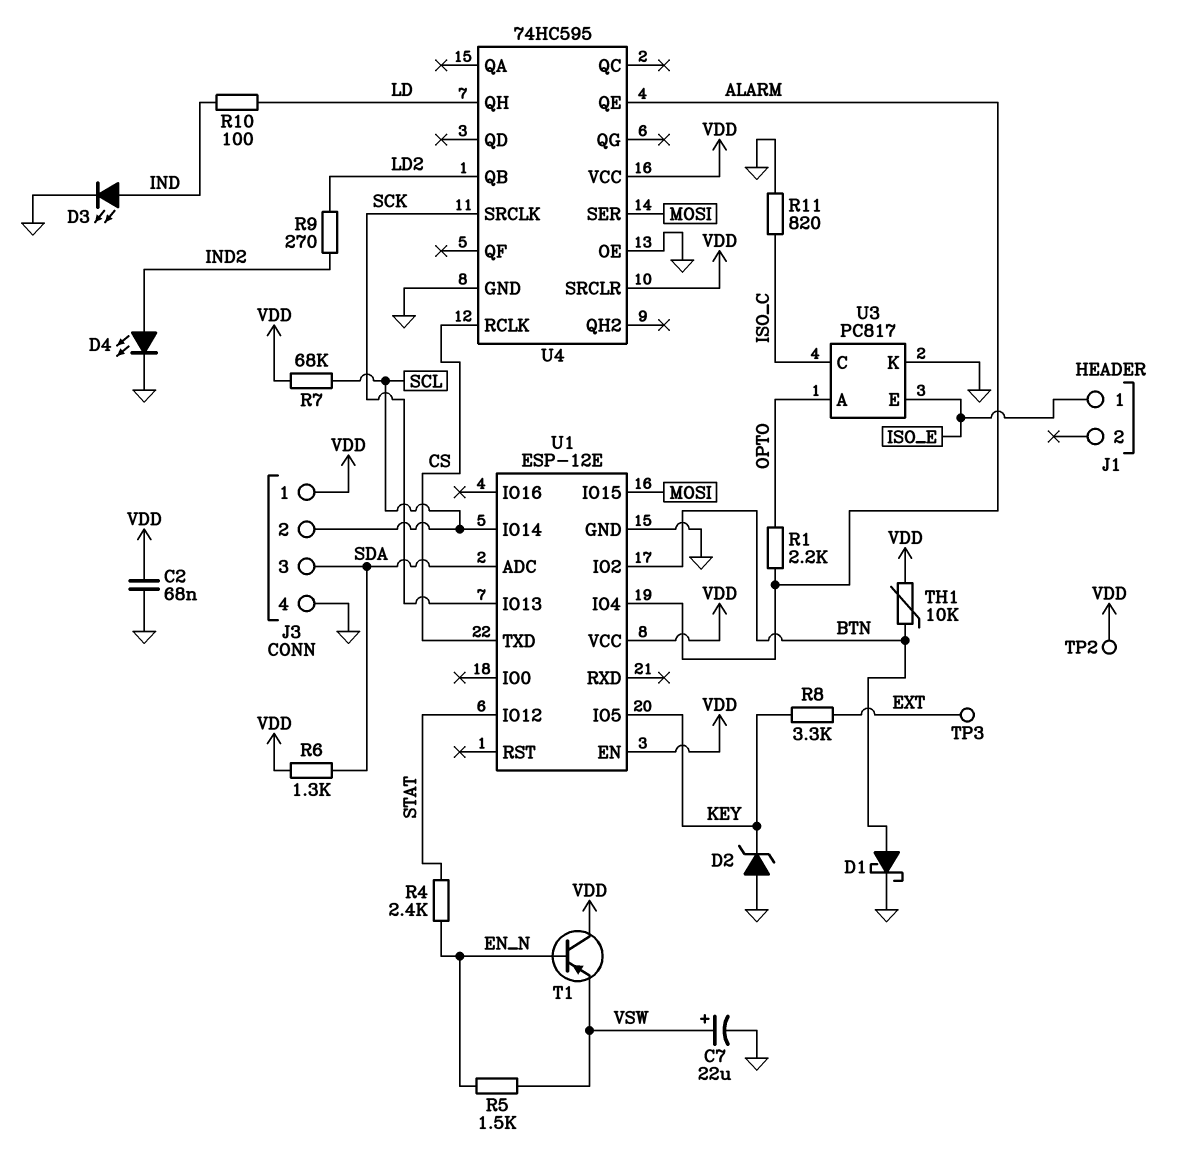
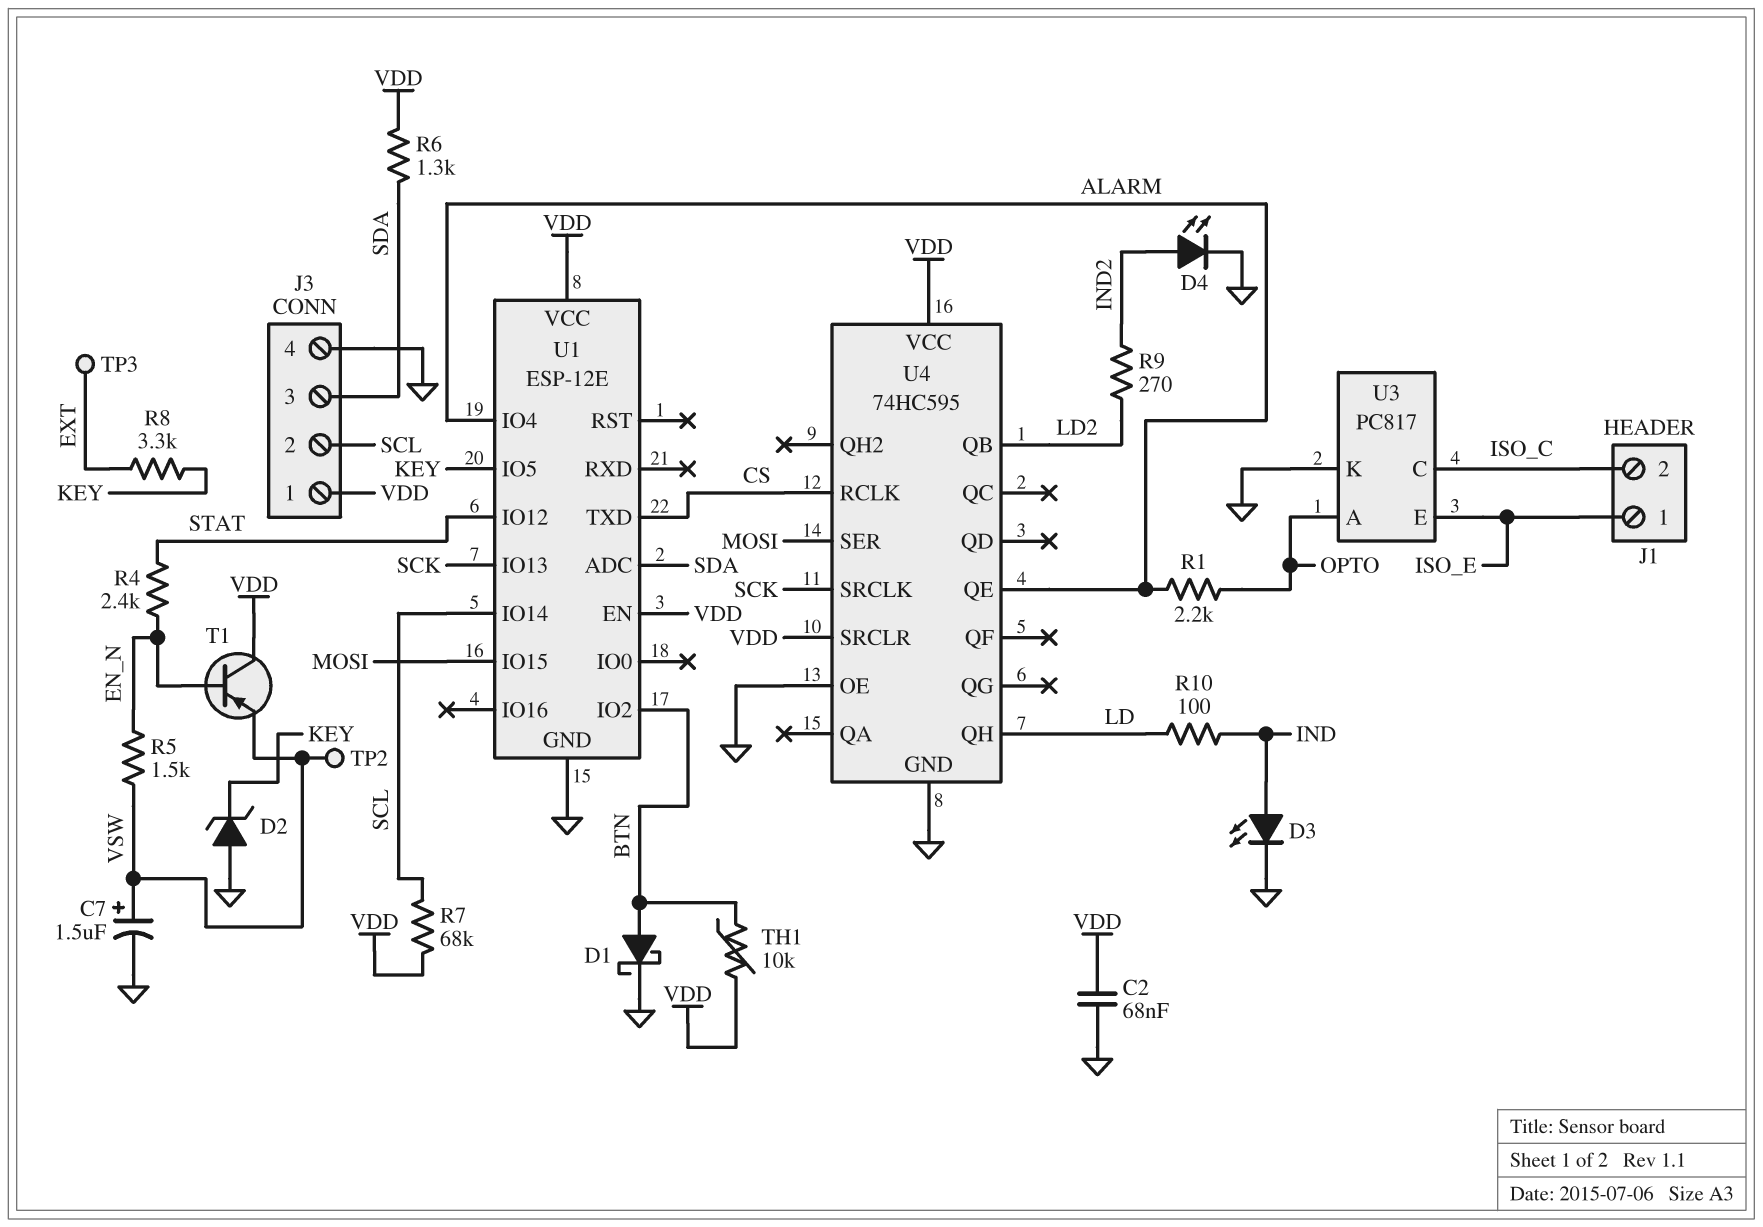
C7: 22uF (plus VSW, minus GND) -> 1.5uF (plus VSW, minus GND)
J1 pin 2: none -> ISO_C
R11: 820 (GND, ISO_C) -> none
TP2: test point (VDD) -> test point (VSW)

